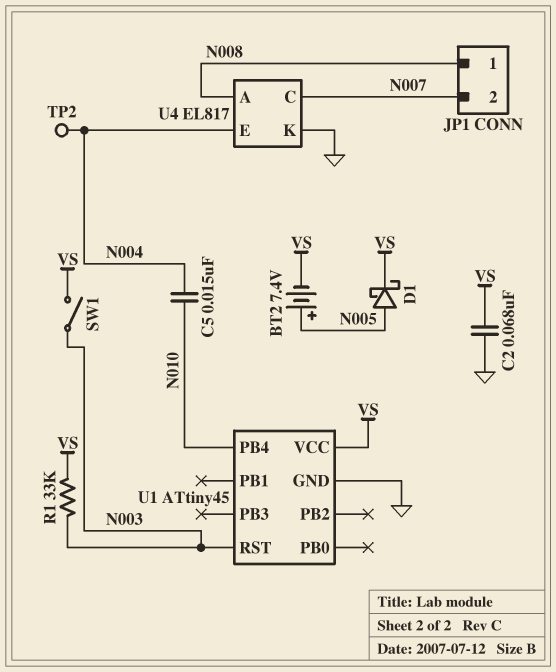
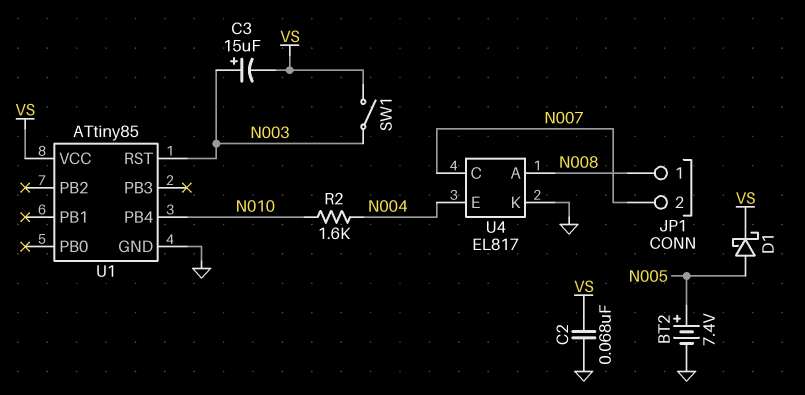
BT2: 7.4V (plus N005, minus VS) -> 7.4V (plus N005, minus GND)
C3: none -> 15uF (plus N003, minus VS)
C5: 15nF (N004, N010) -> none
R1: 33k (N003, VS) -> none
R2: none -> 1.6k (N004, N010)
TP2: test point (N004) -> none
U1: ATtiny45 -> ATtiny85

